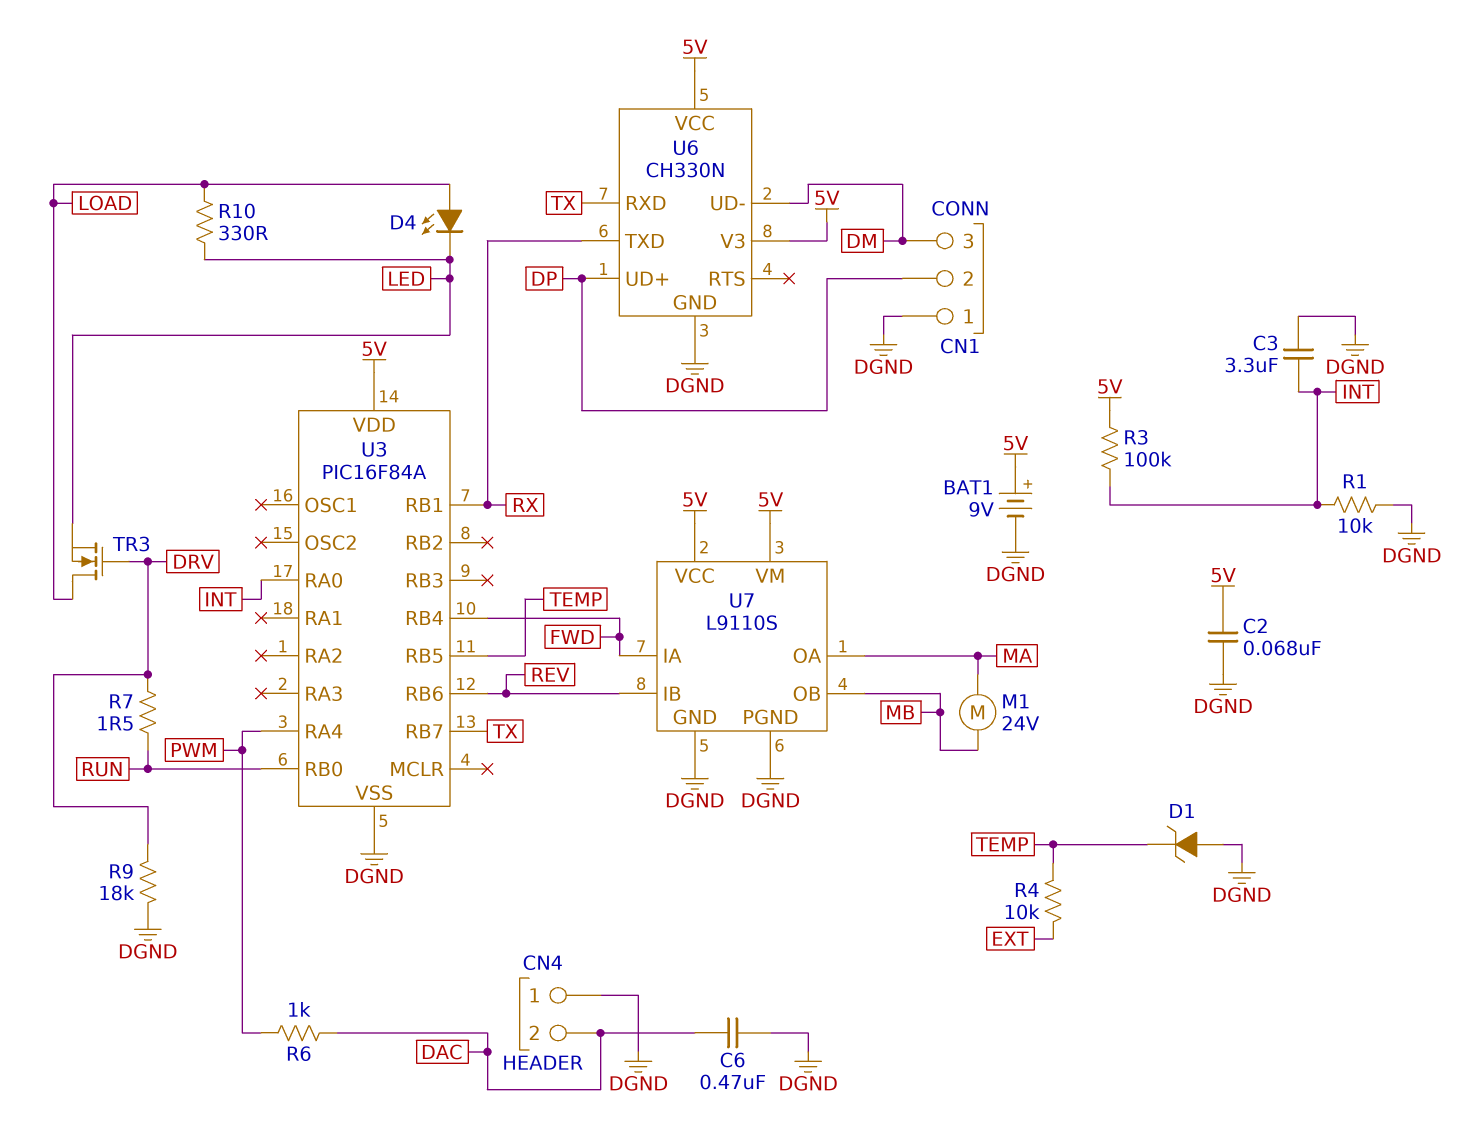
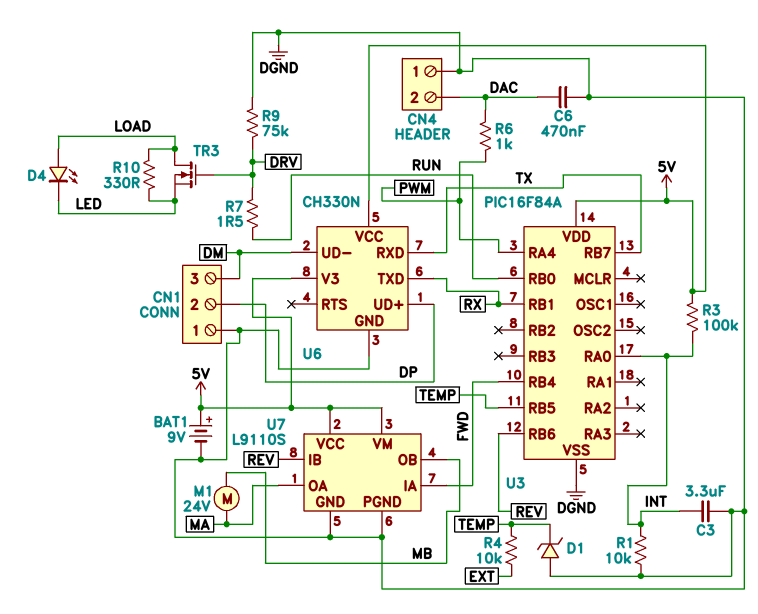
C2: 68nF (5V, DGND) -> none
R9: 18k (DGND, DRV) -> 75k (DGND, DRV)

